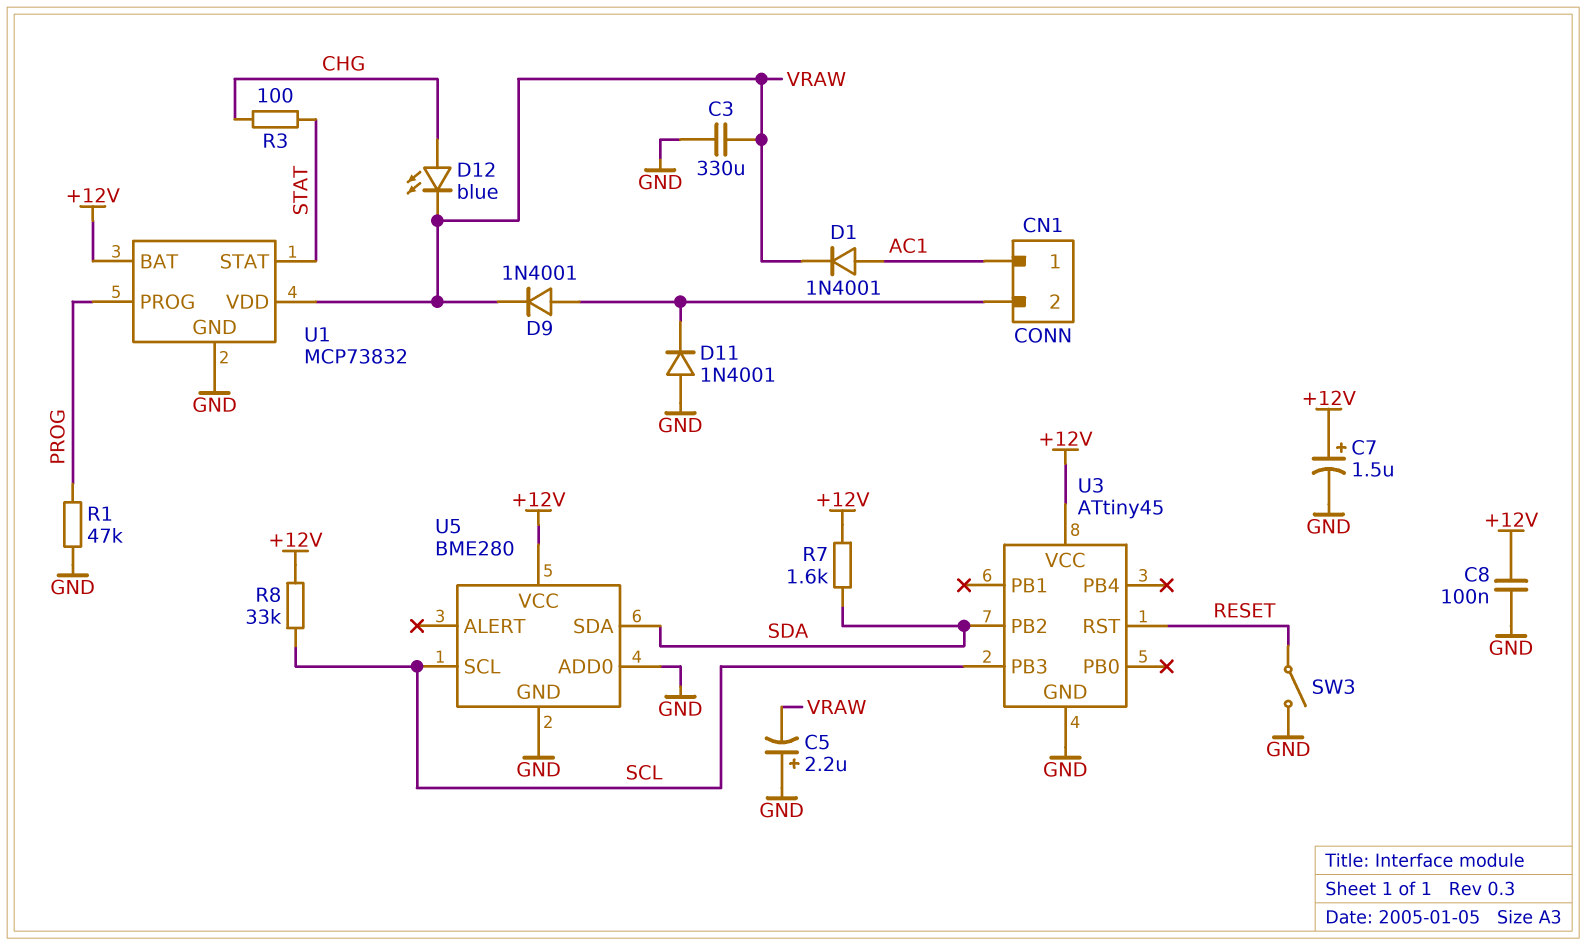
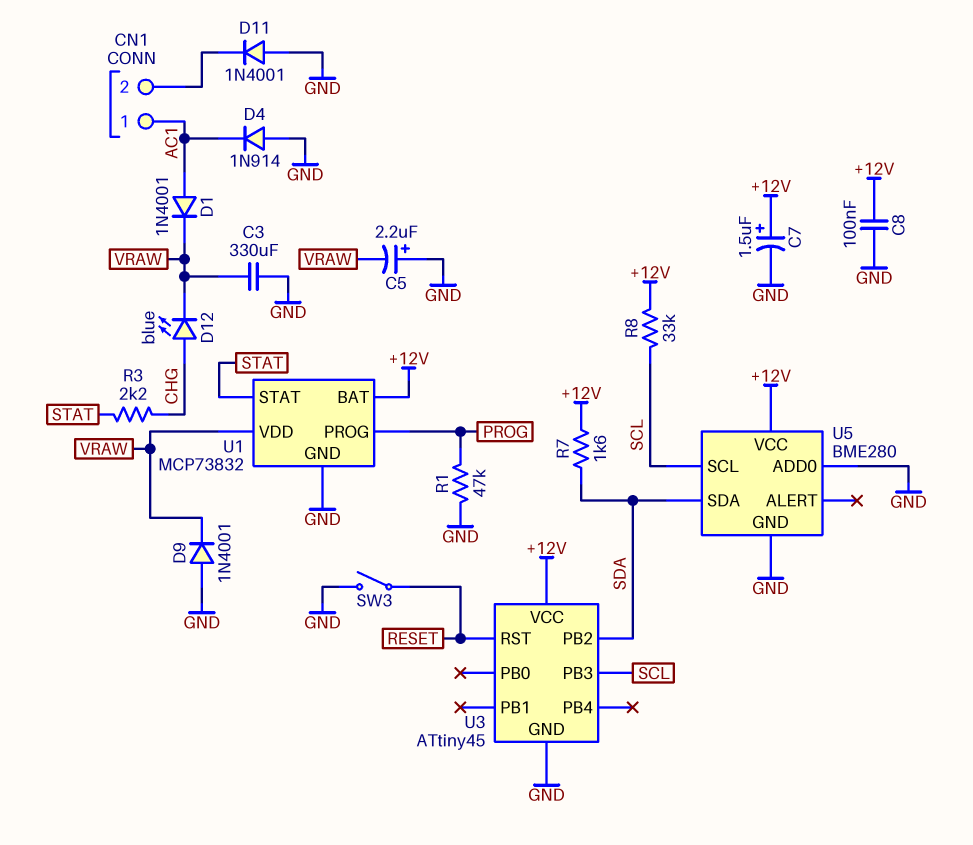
D4: none -> diode 1N914 (A GND, K AC1)
D9: diode 1N4001 (A CN1/2, K VRAW) -> diode 1N4001 (A GND, K VRAW)
R3: 100 (CHG, STAT) -> 2.2k (CHG, STAT)

